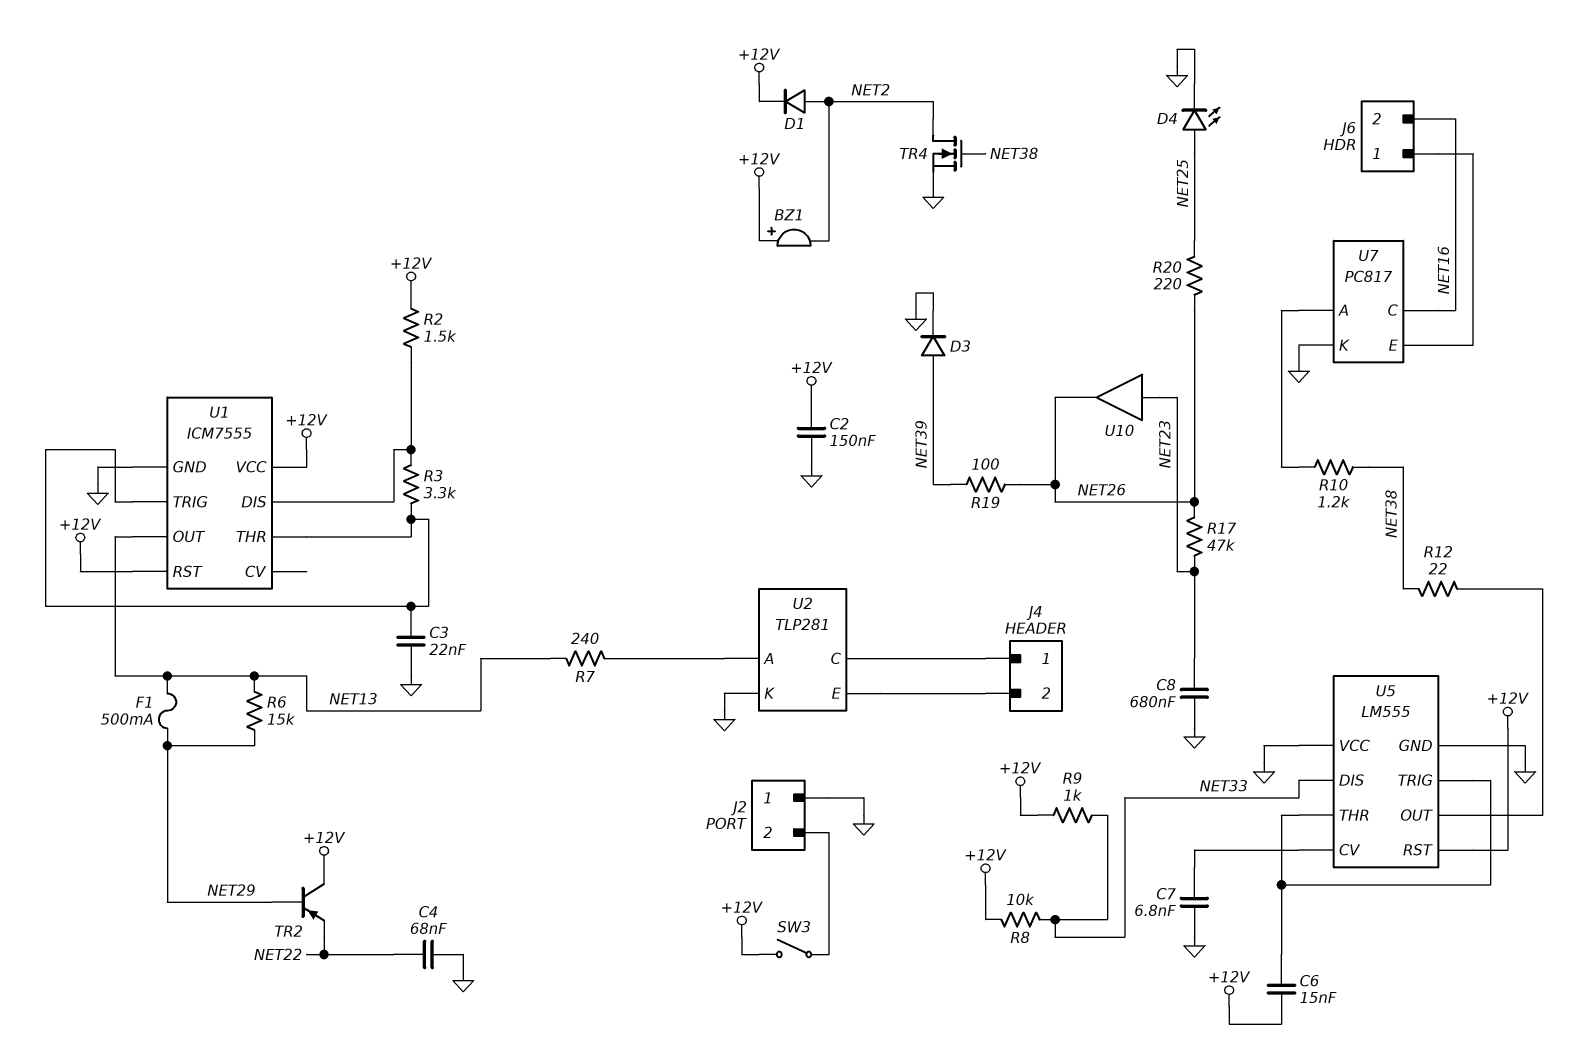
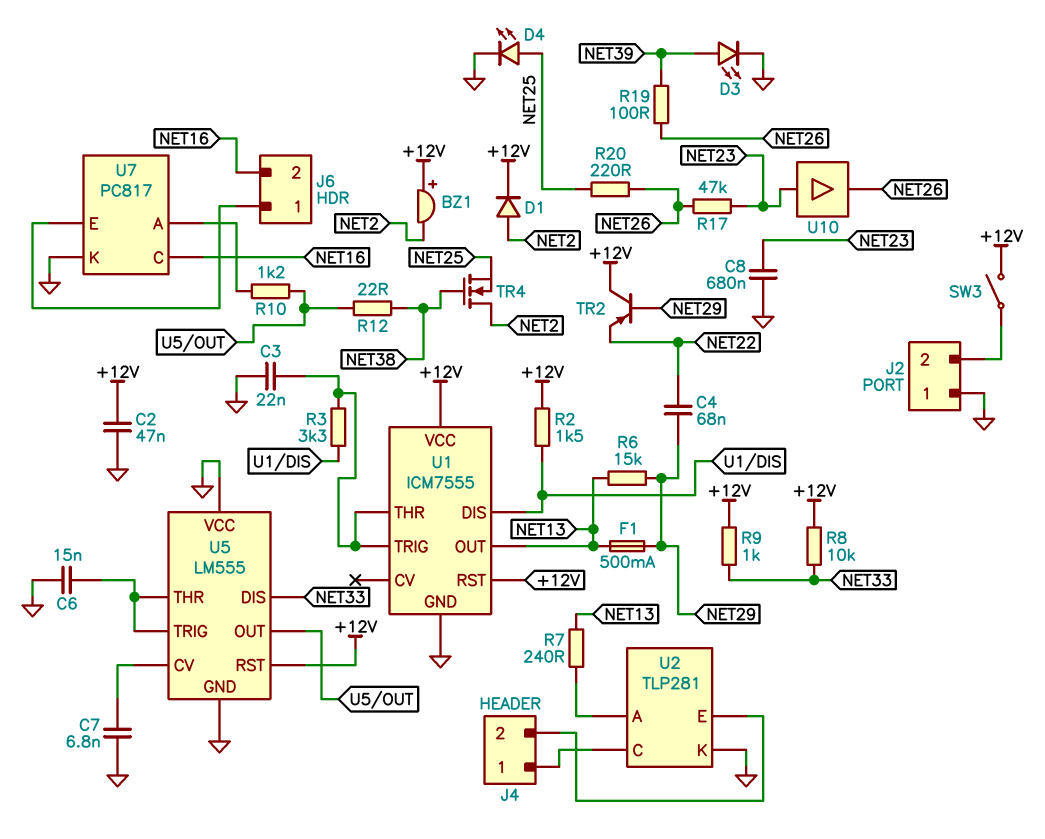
C2: 150nF (+12V, GND) -> 47nF (+12V, GND)
C4: 68nF (GND, NET22) -> 68nF (NET22, NET29)
C6: 15nF (+12V, U5/THR) -> 15nF (GND, U5/THR)
D3: diode (A NET39, K GND) -> LED (A NET39, K GND)
R10: 1.2k (NET38, U7/A) -> 1.2k (U5/OUT, U7/A)
TR4: NMOS (G NET38, D NET2, S GND) -> NMOS (G NET38, D NET2, S NET25)

